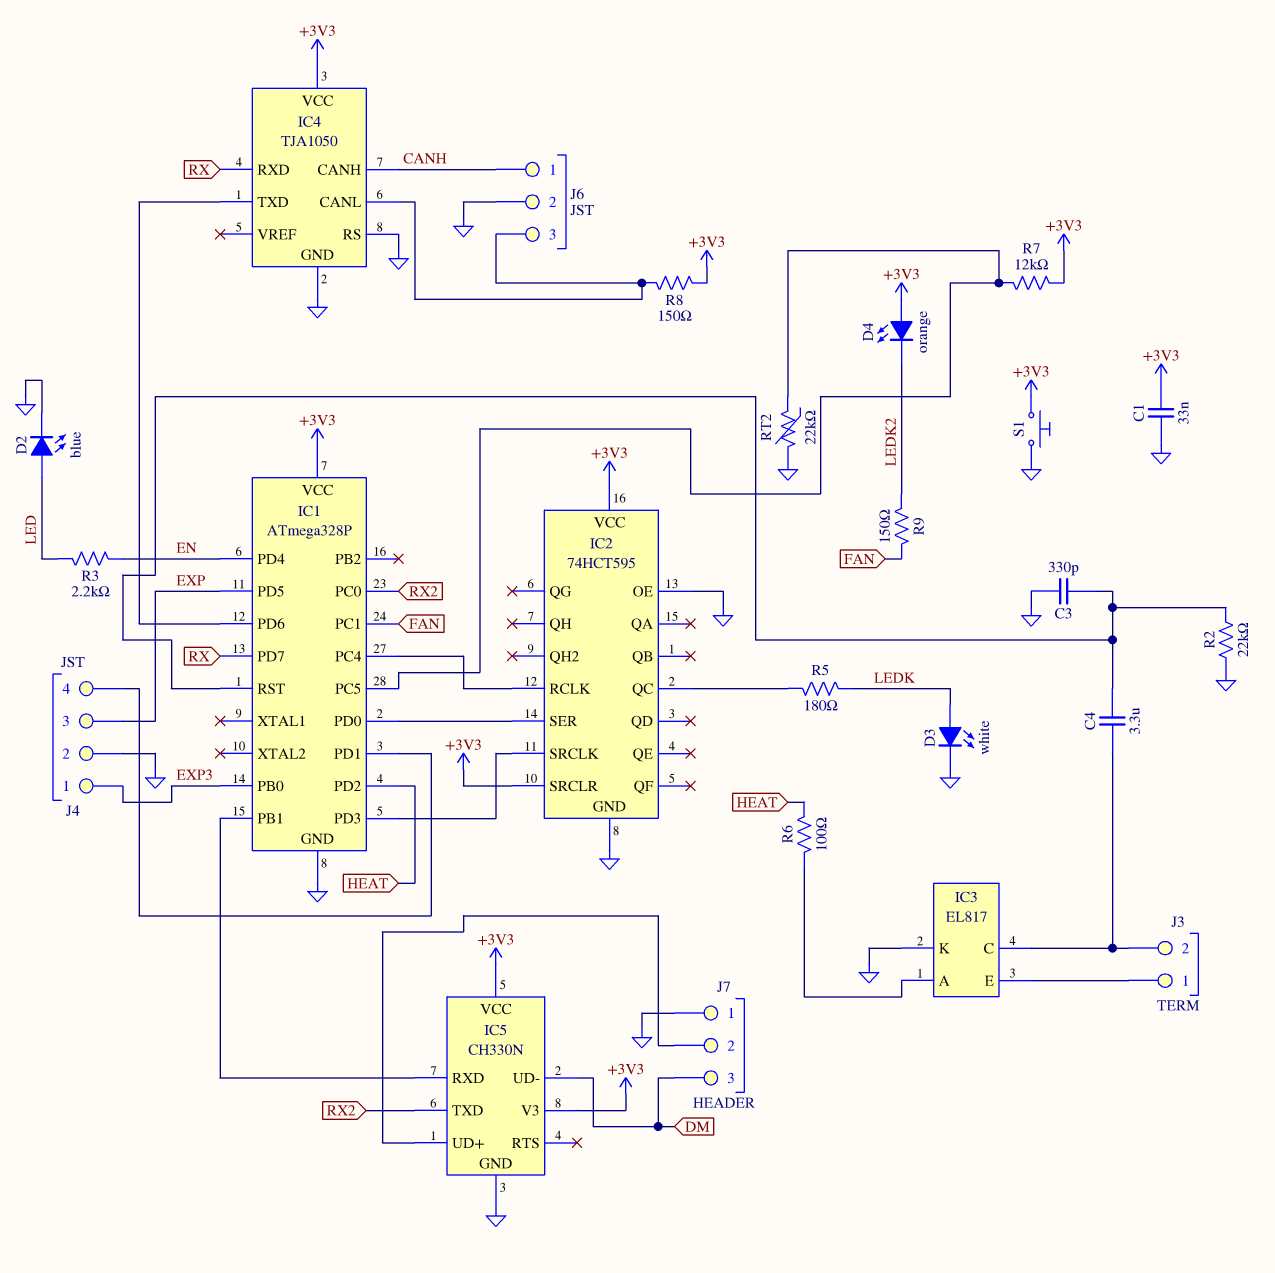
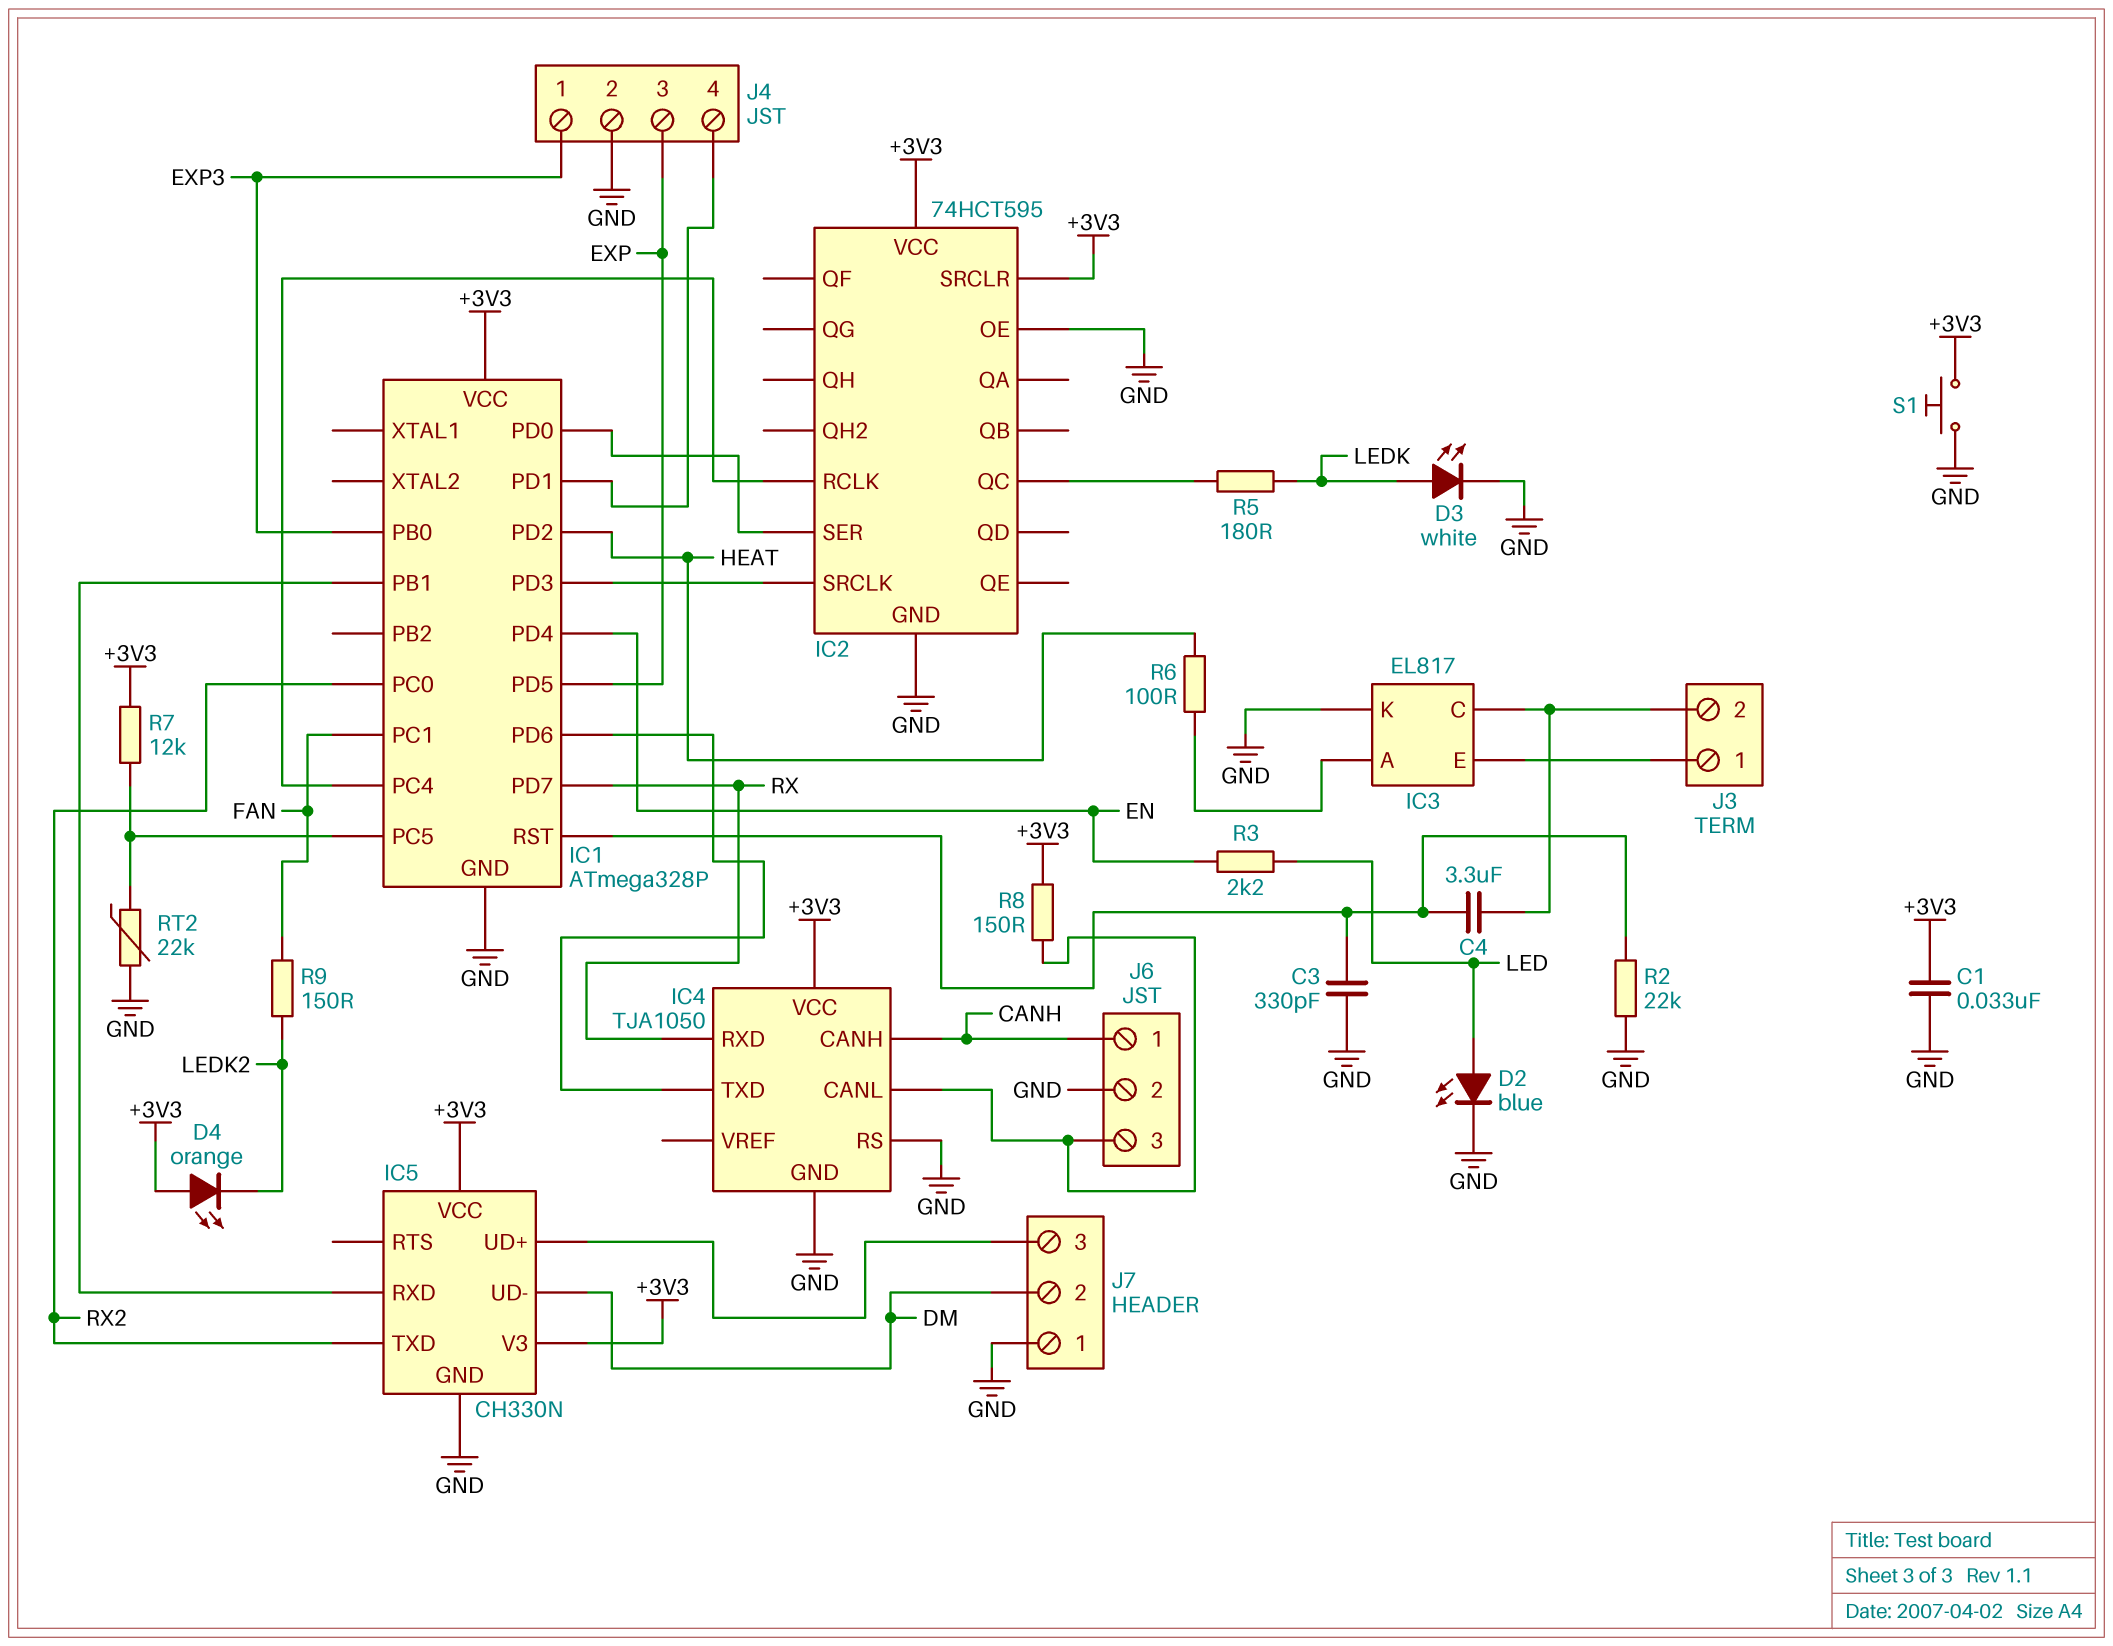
J7 pin 2: IC5/UD+ -> DM
J7 pin 3: DM -> IC5/UD+

